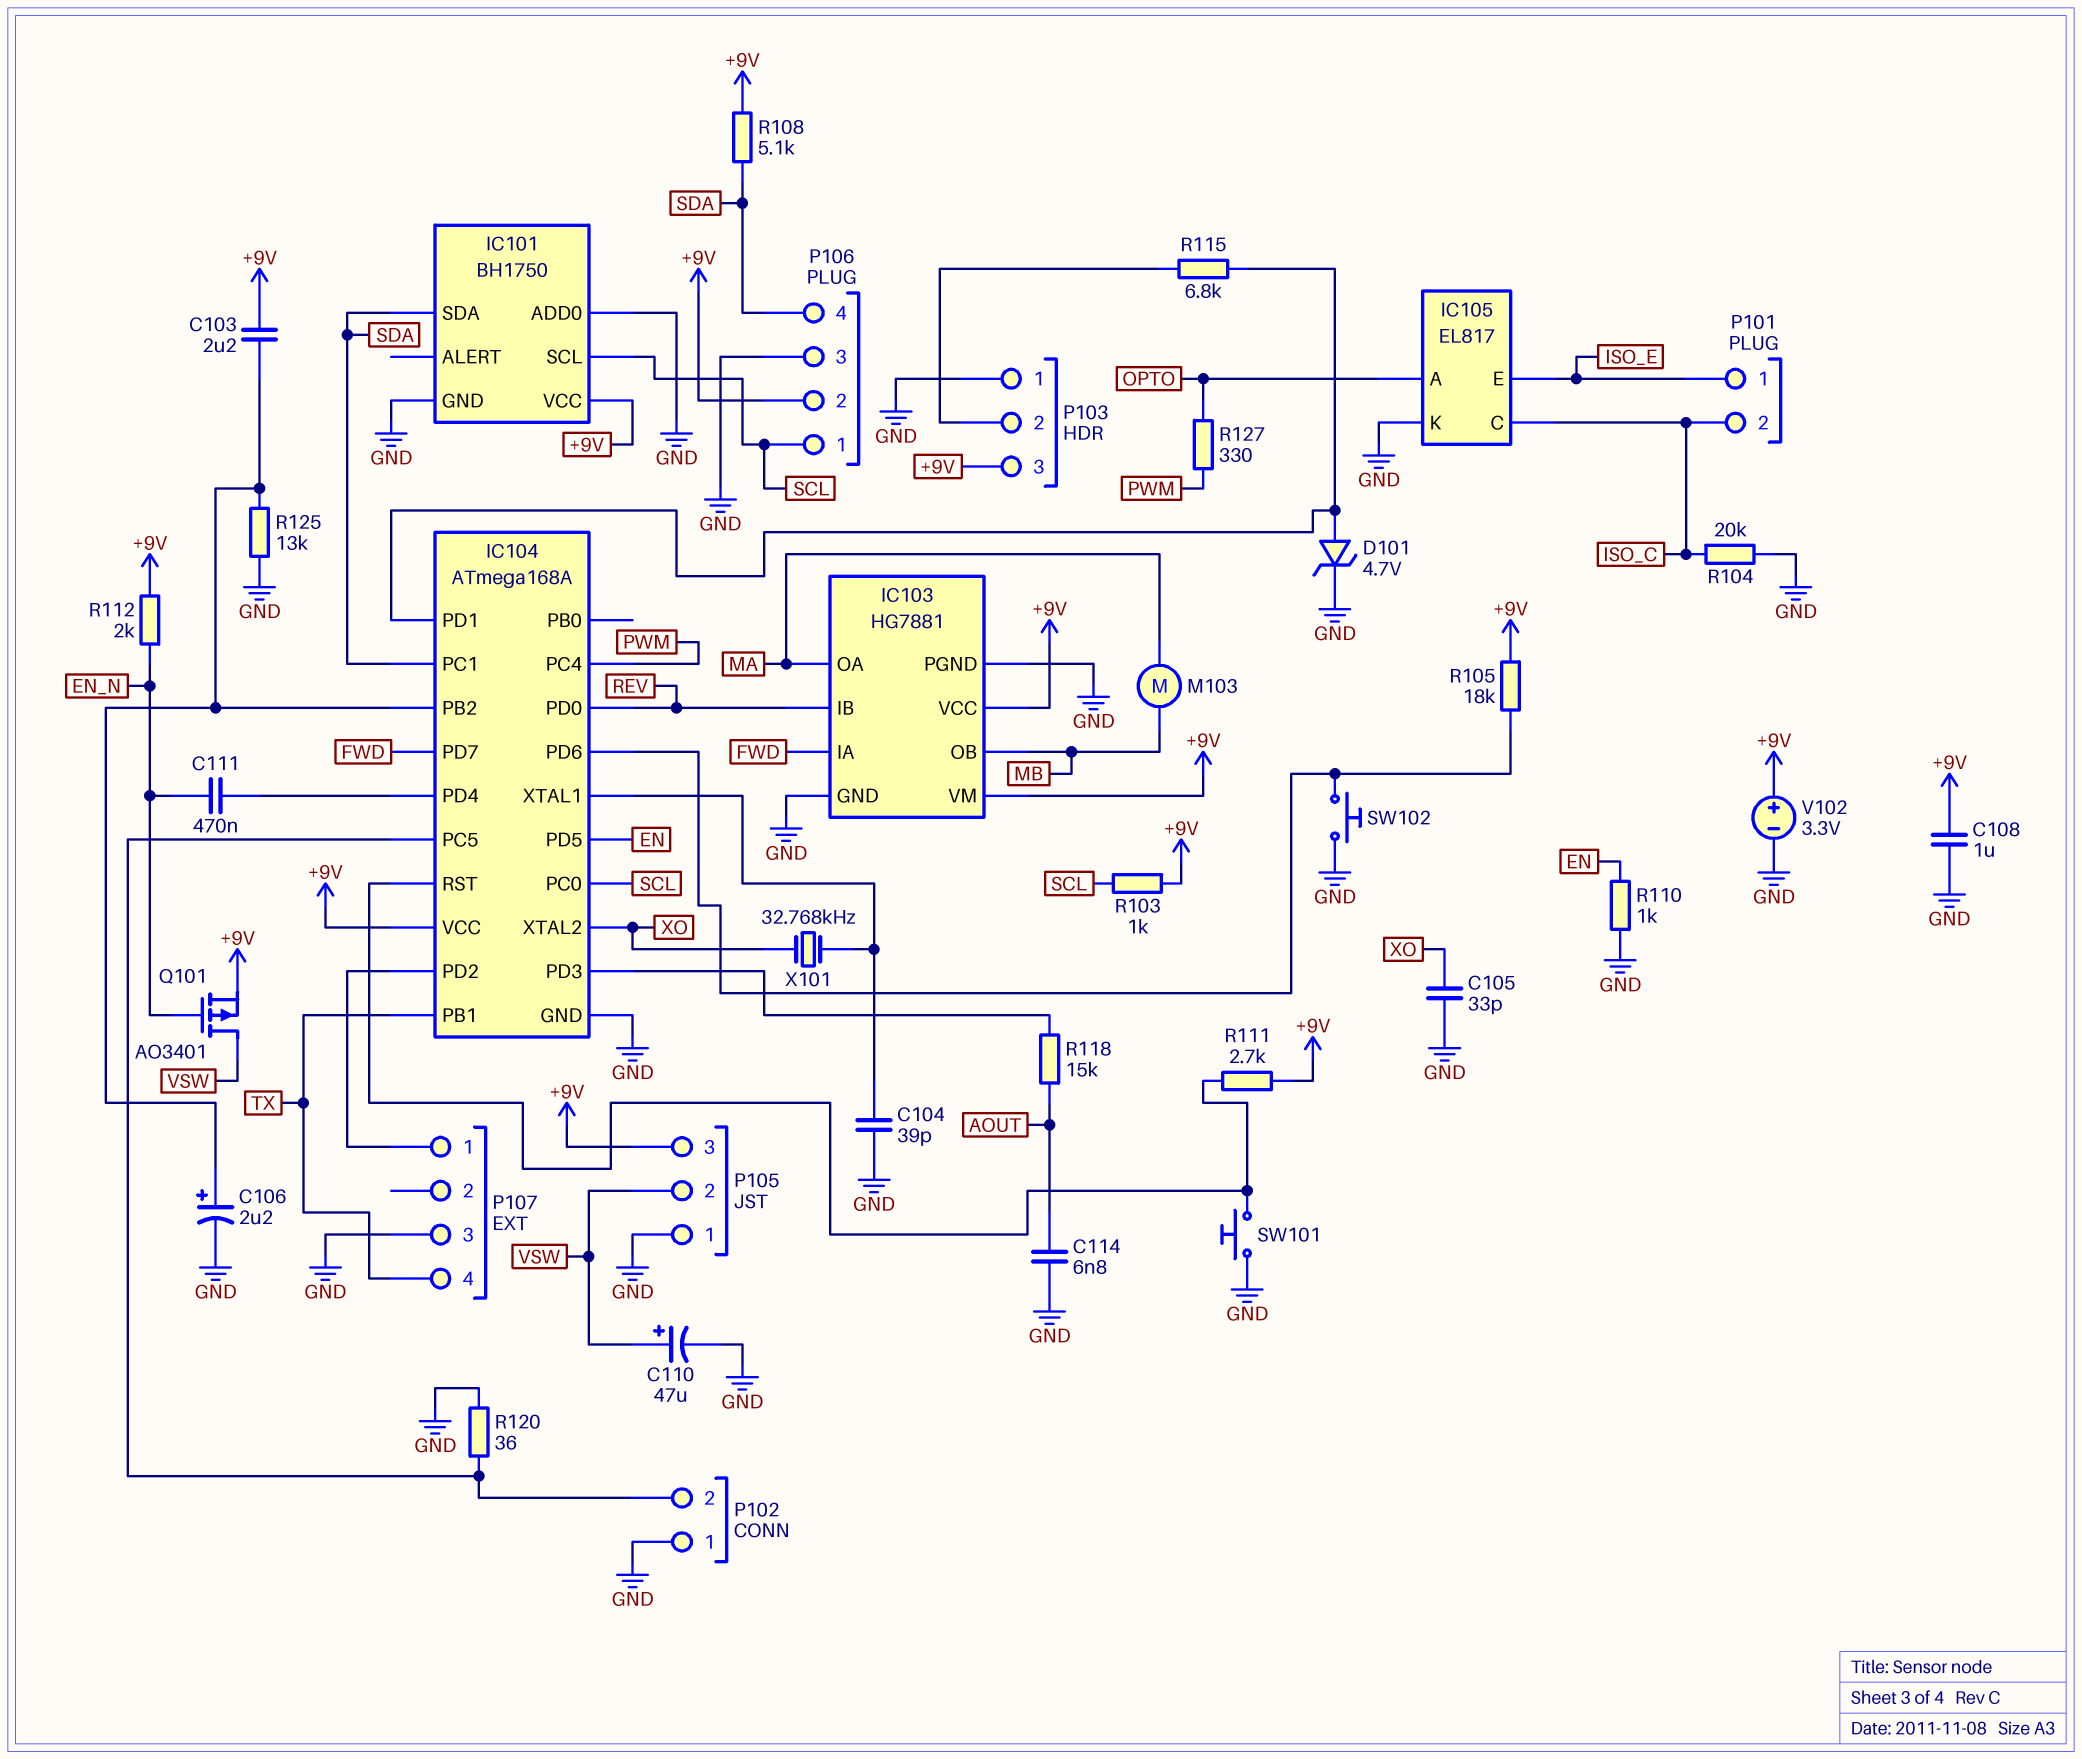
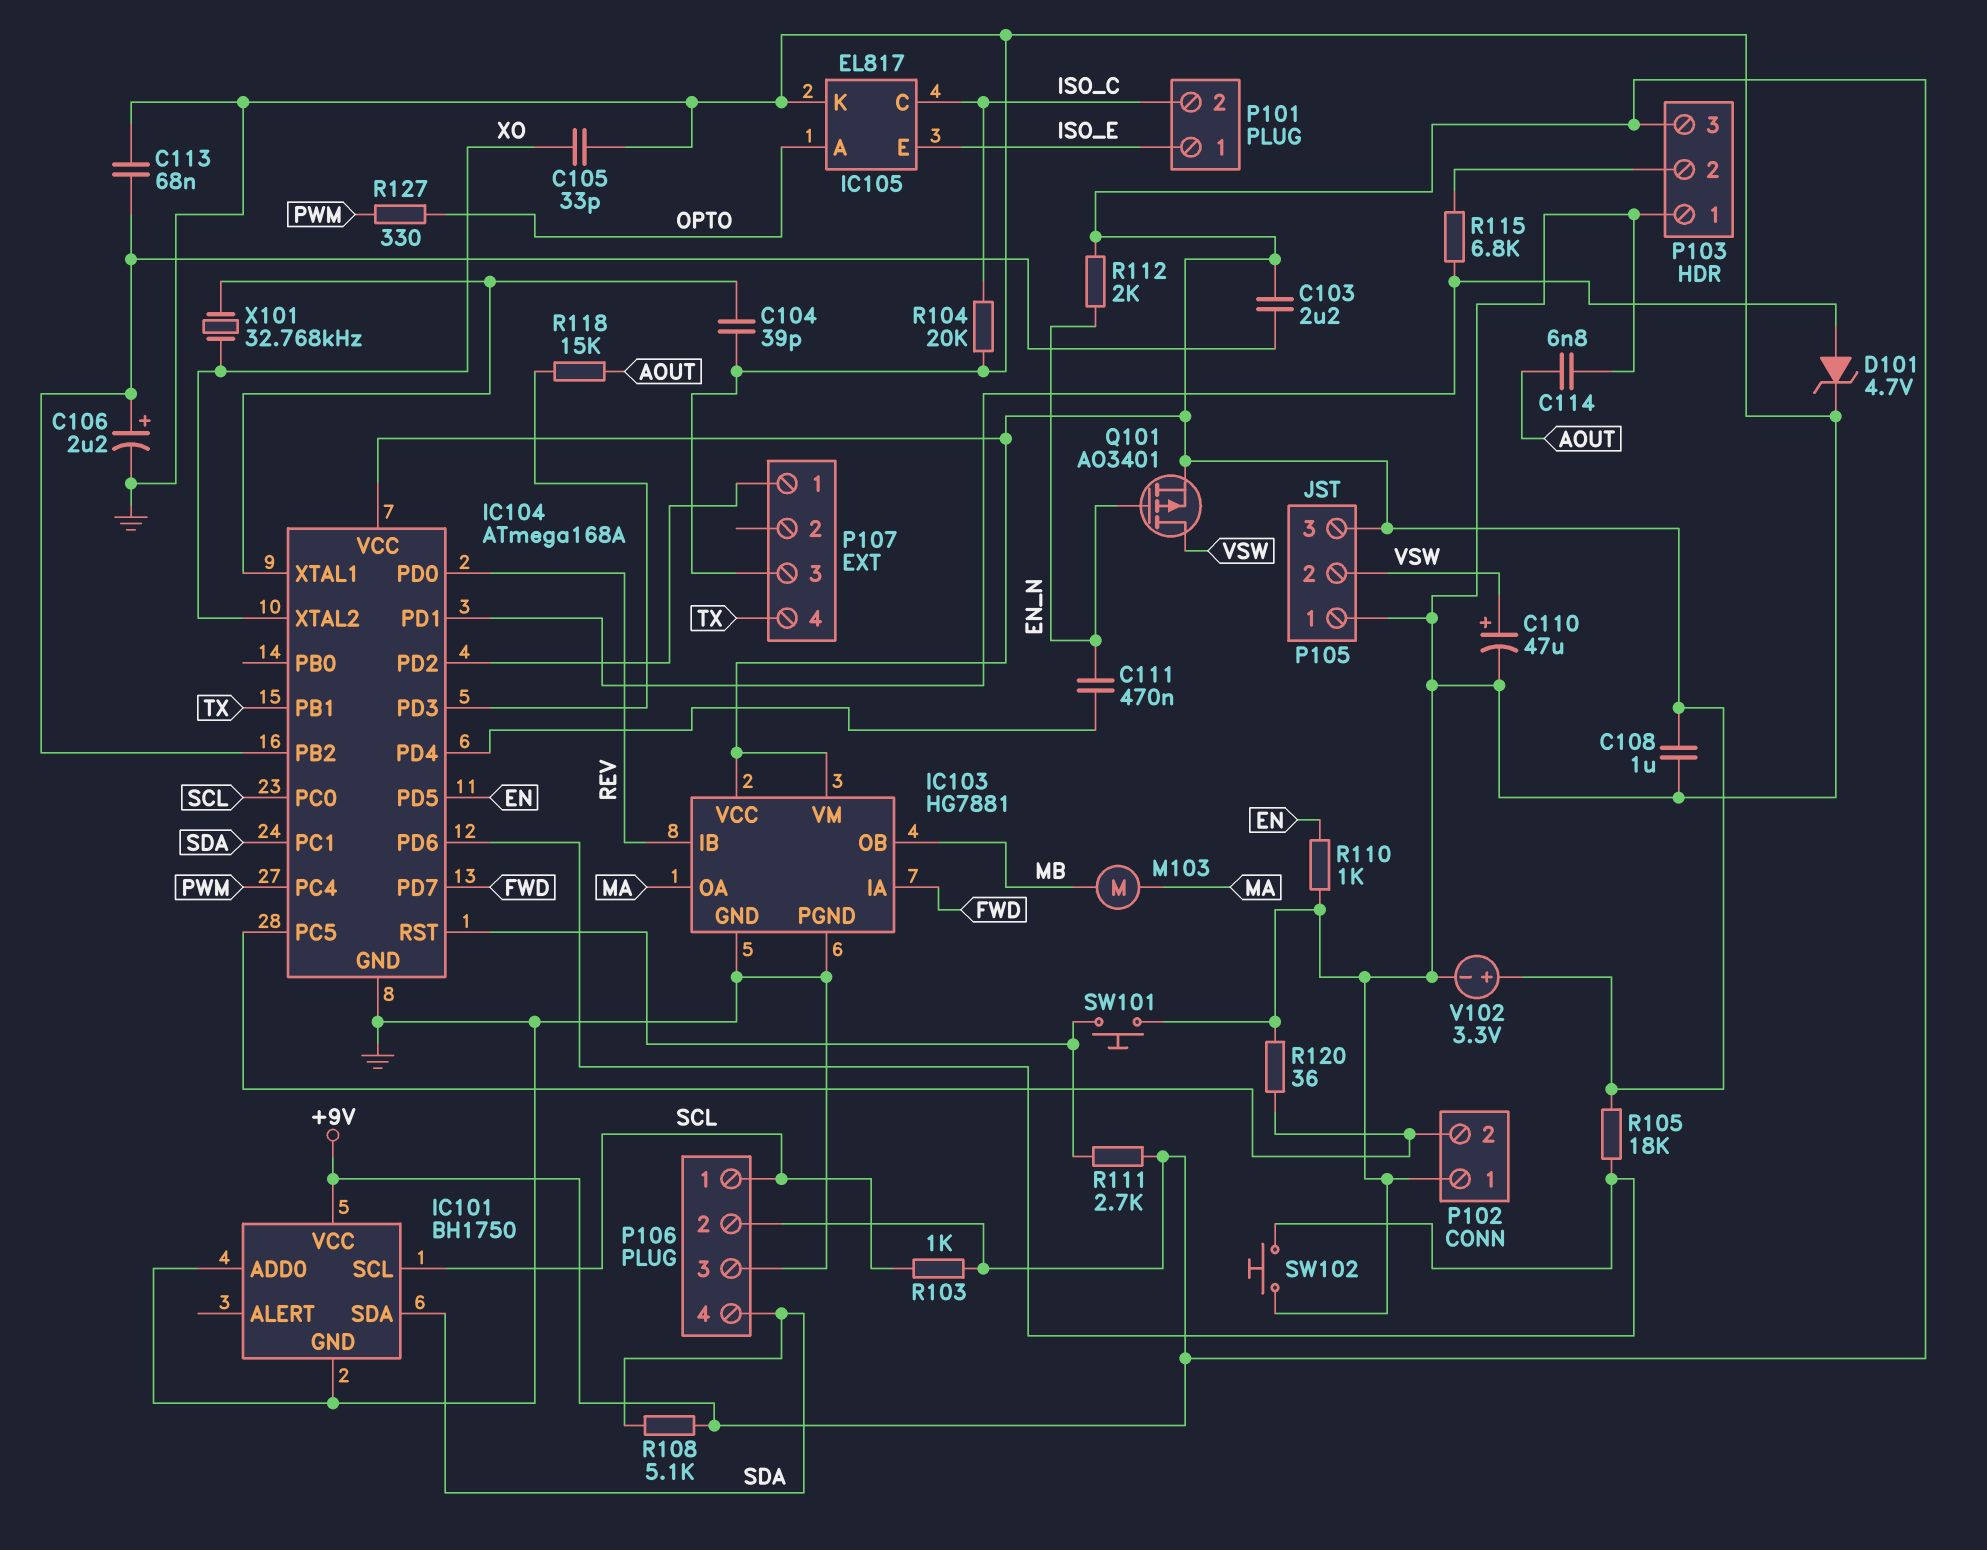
C113: none -> 68nF (GND, IC104/PB2)
R125: 13k (GND, IC104/PB2) -> none

